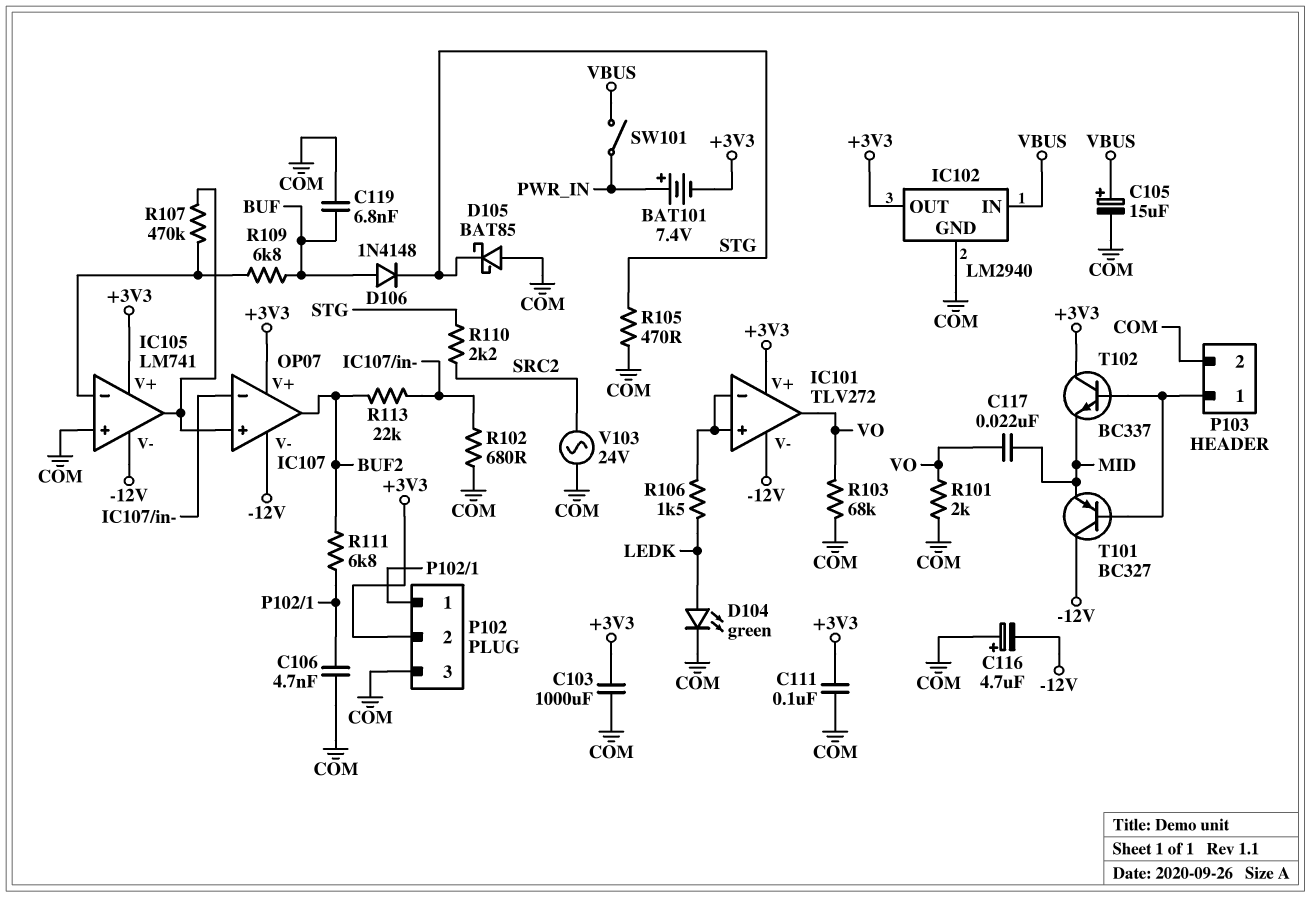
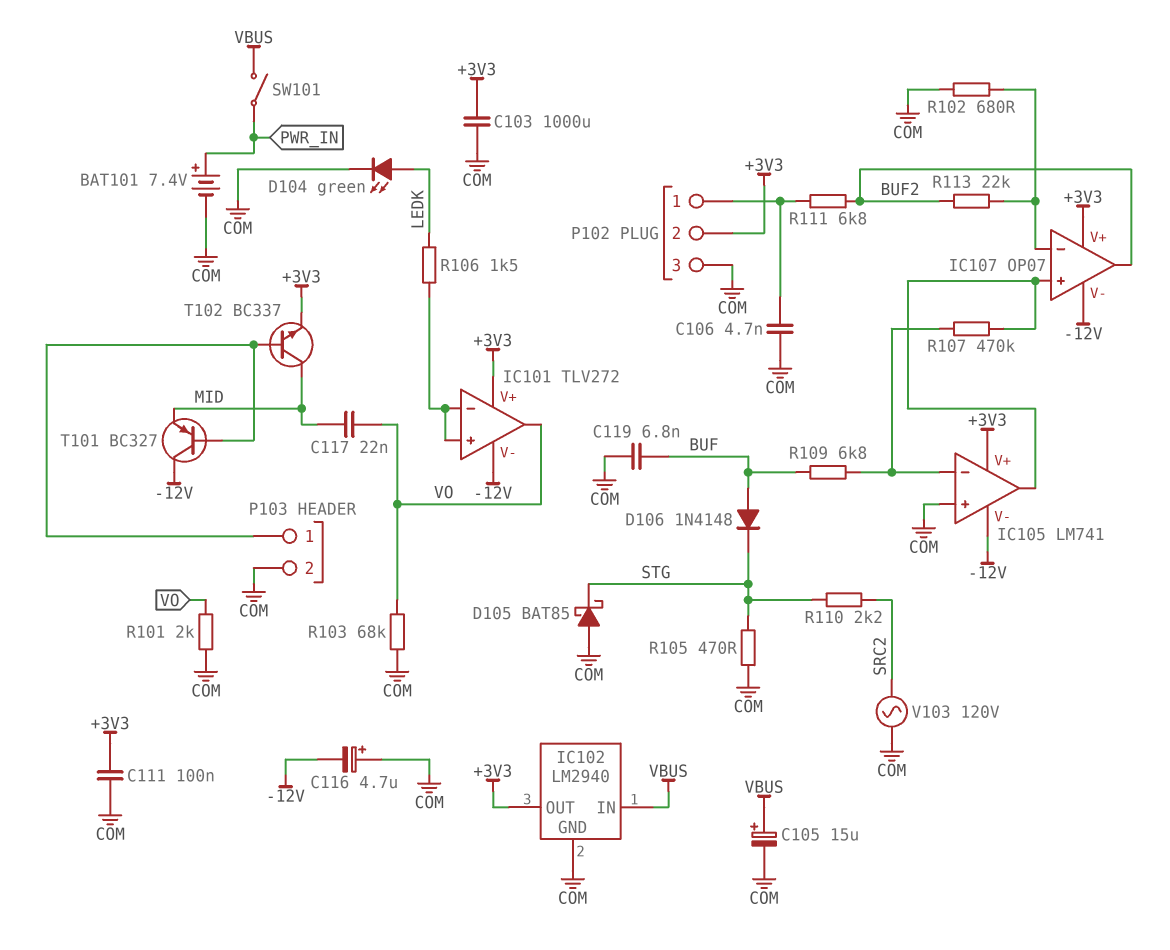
BAT101: 7.4V (plus PWR_IN, minus +3V3) -> 7.4V (plus PWR_IN, minus COM)
T102: NPN BC337 (B P103/1, C +3V3, E MID) -> NPN BC337 (B P103/1, C MID, E +3V3)
V103: AC 24V (COM, SRC2) -> AC 120V (COM, SRC2)

